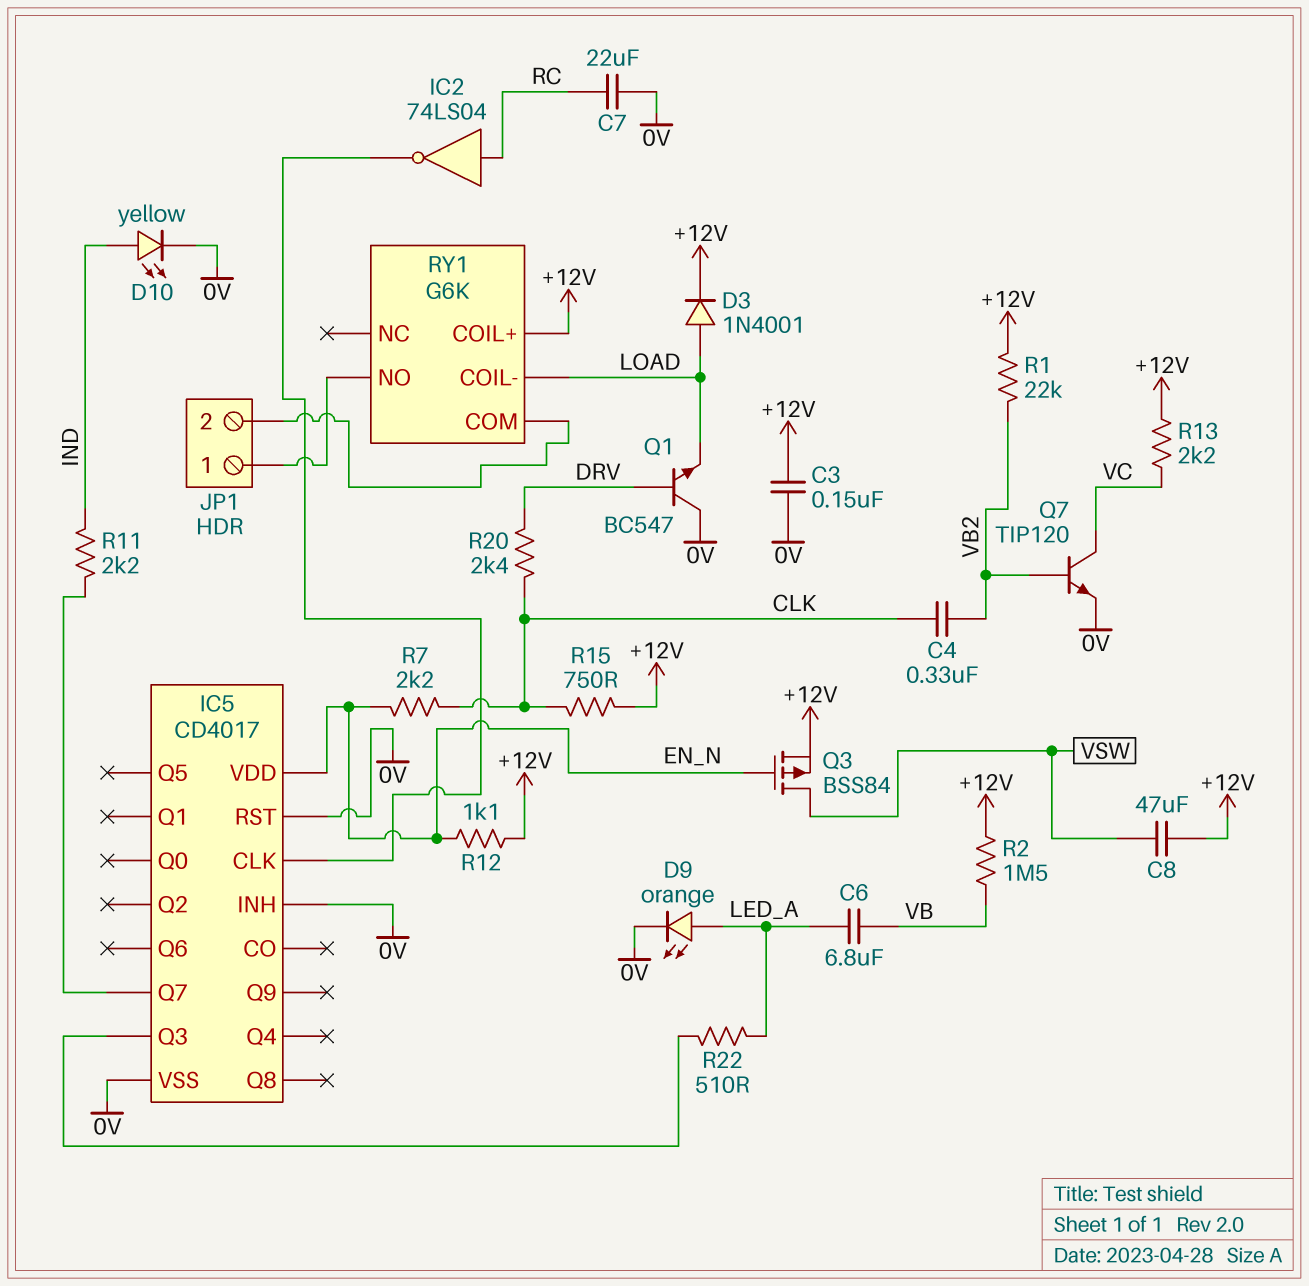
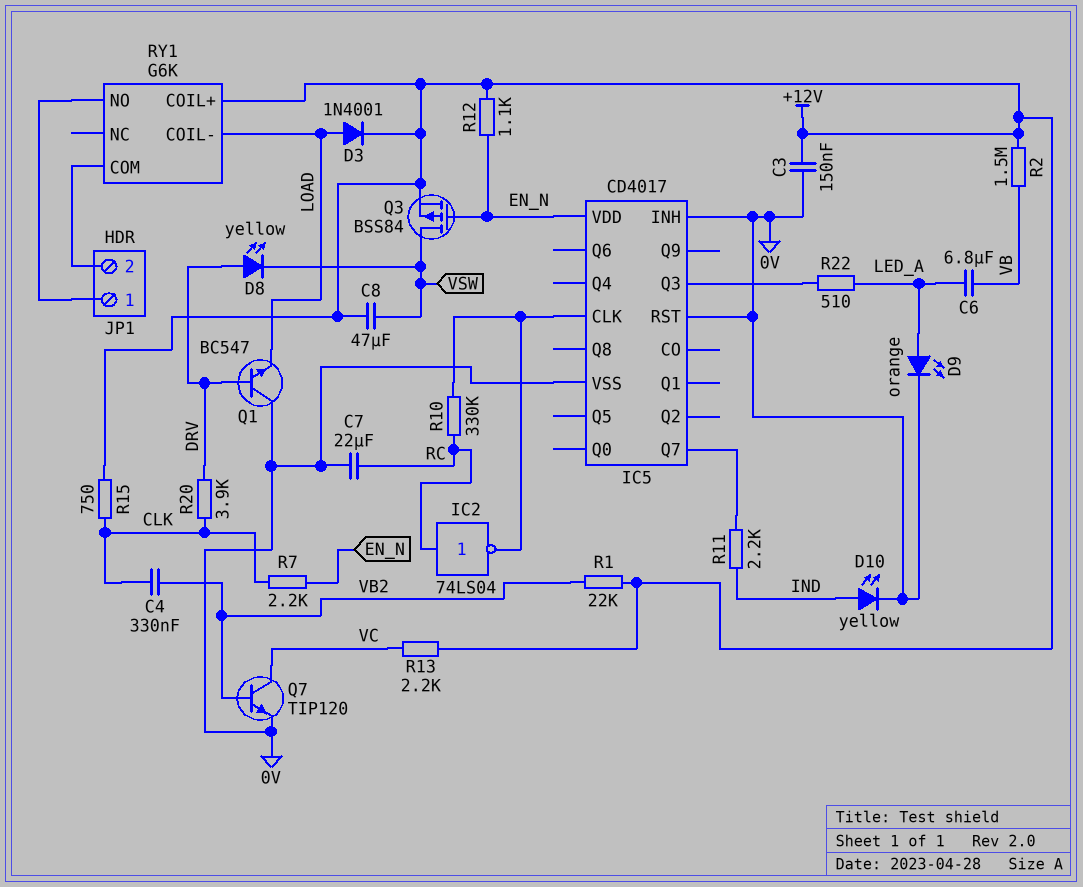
D8: none -> LED yellow (A DRV, K VSW)
R10: none -> 330k (IC5/CLK, RC)
R20: 2.4k (CLK, DRV) -> 3.9k (CLK, DRV)

